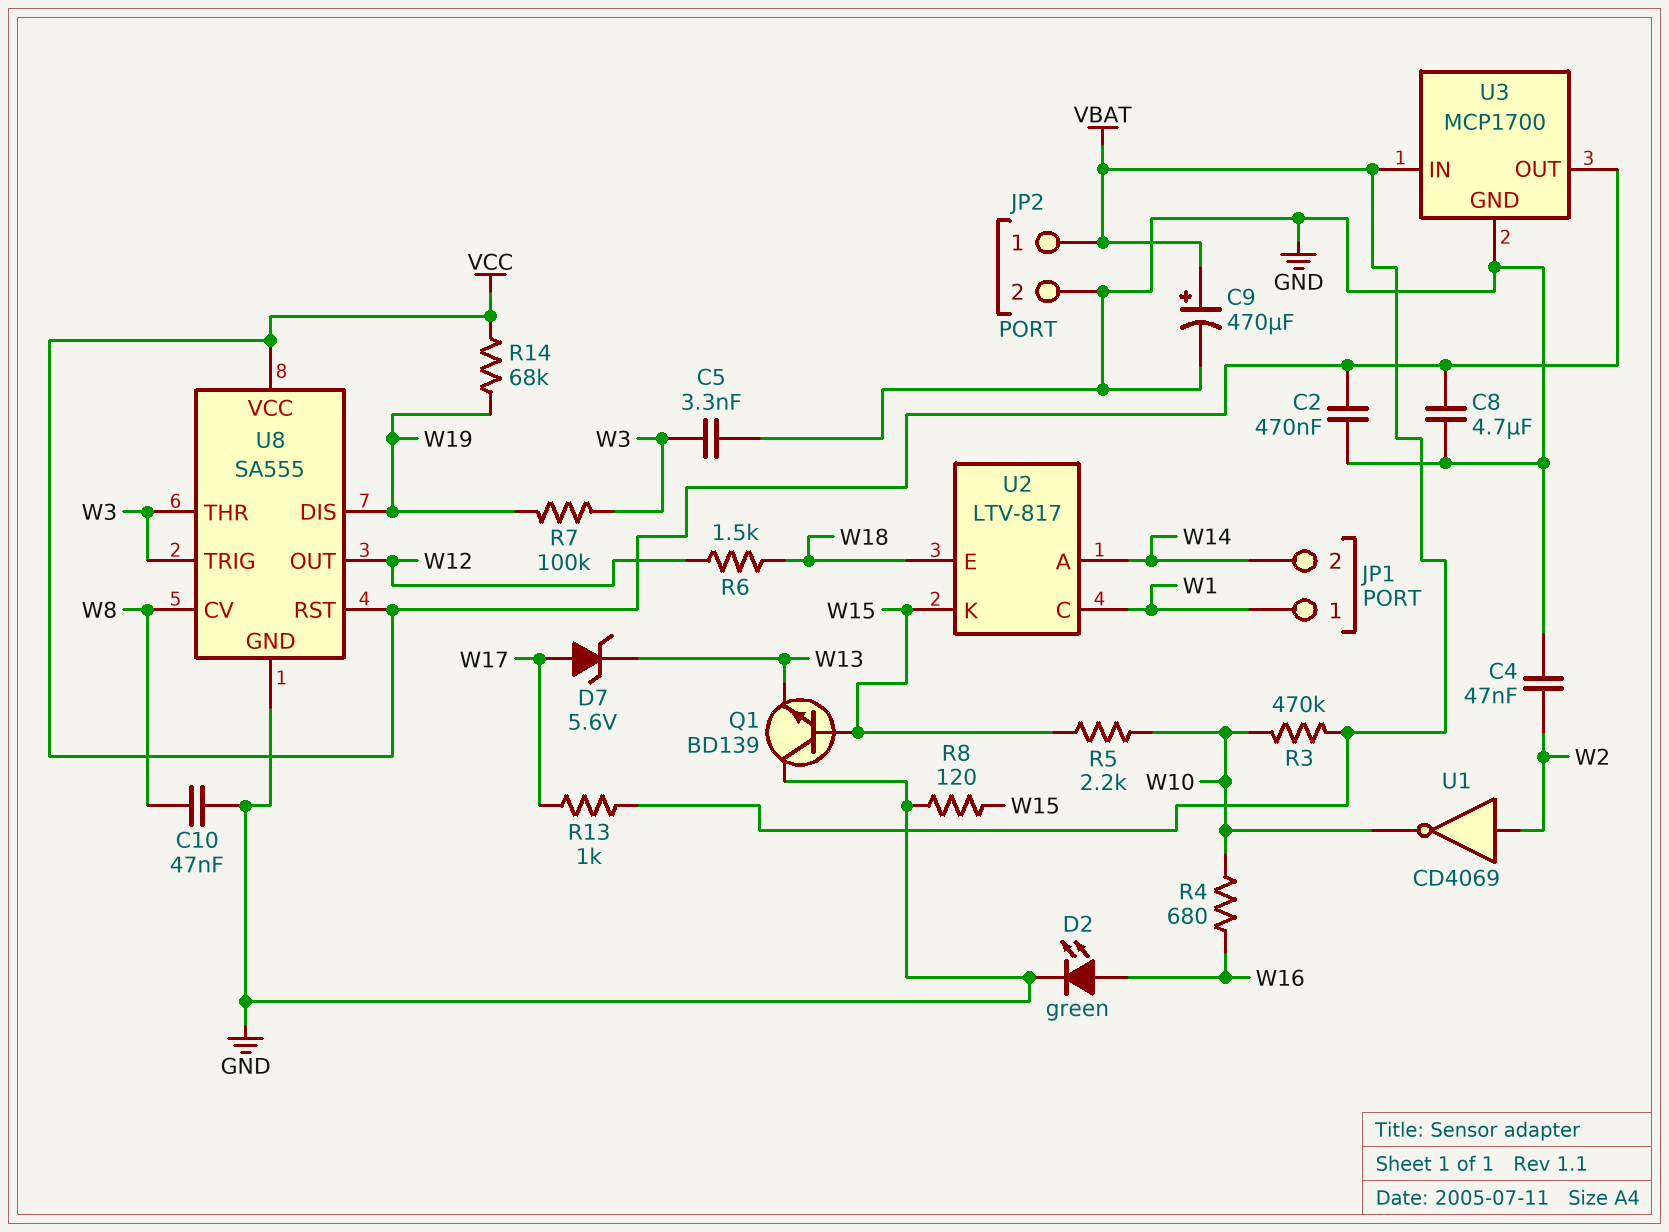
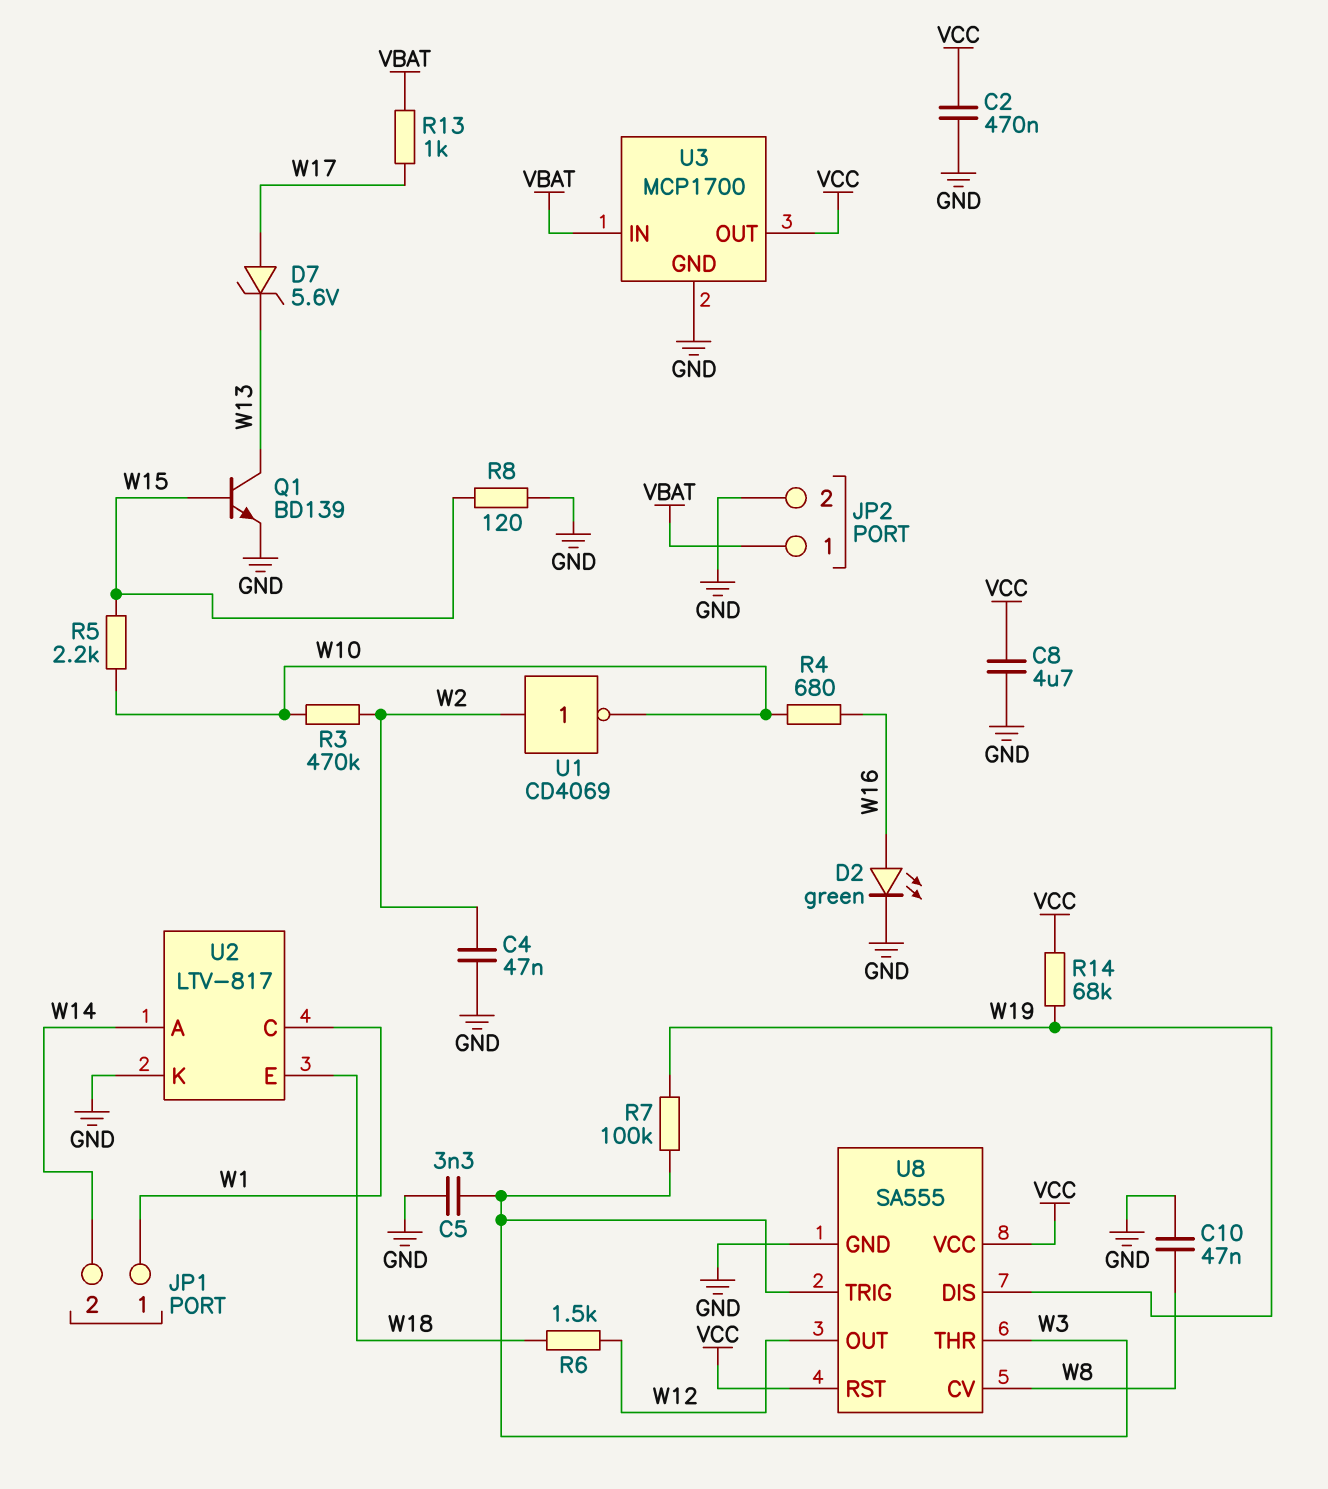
C9: 470uF (plus VBAT, minus GND) -> none
Q1: NPN BD139 (B W15, C GND, E W13) -> NPN BD139 (B W15, C W13, E GND)
R3: 470k (VBAT, W10) -> 470k (W2, W10)
U2 pin K: W15 -> GND

